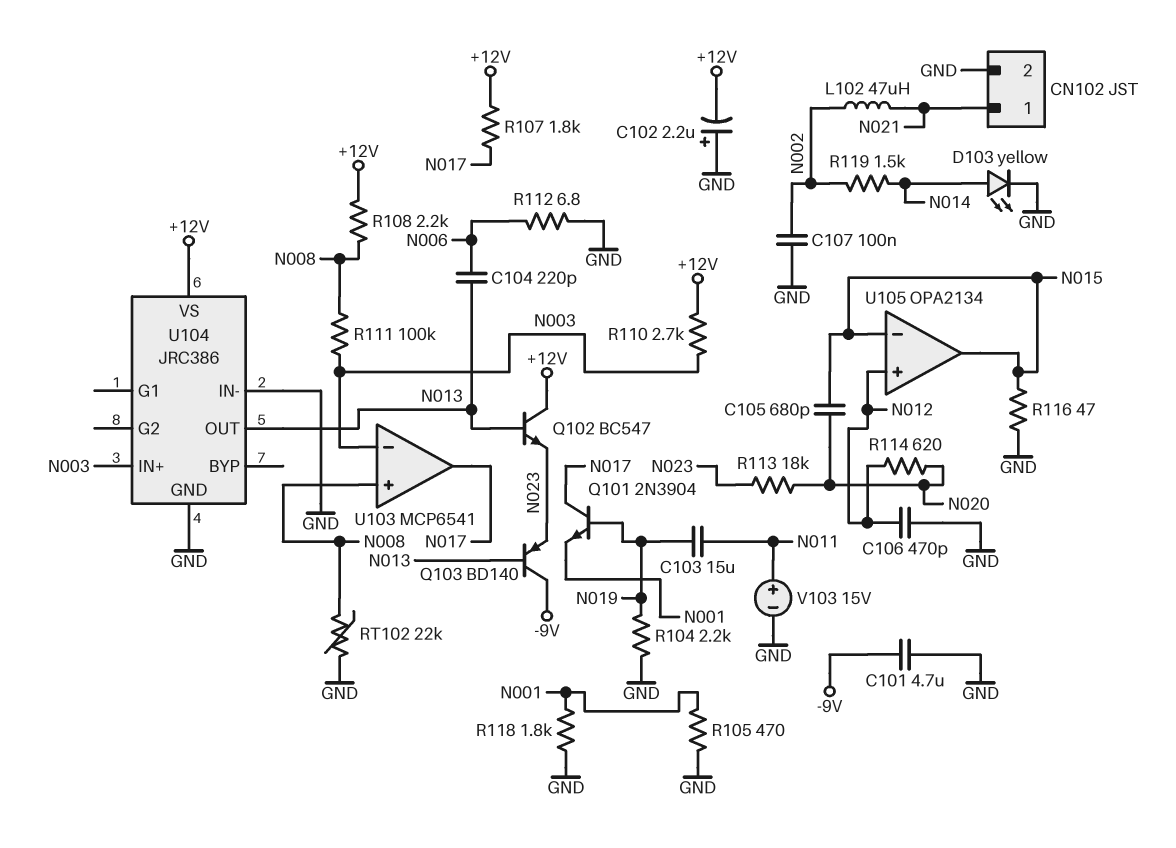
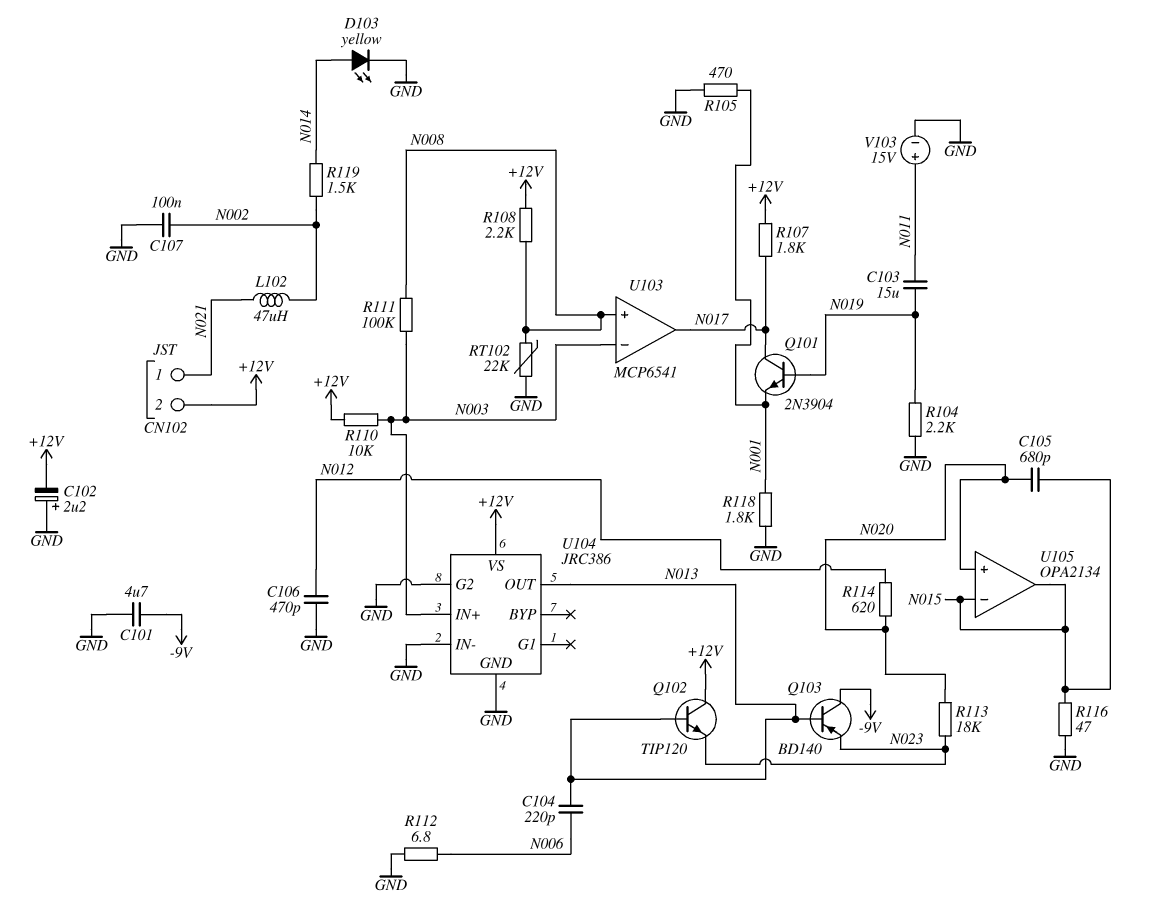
CN102 pin 2: GND -> +12V
Q102: NPN BC547 (B N013, C +12V, E N023) -> NPN TIP120 (B N013, C +12V, E N023)
R110: 2.7k (+12V, N003) -> 10k (+12V, N003)
U104 pin G2: none -> GND
U105 pin in+: N012 -> N020

